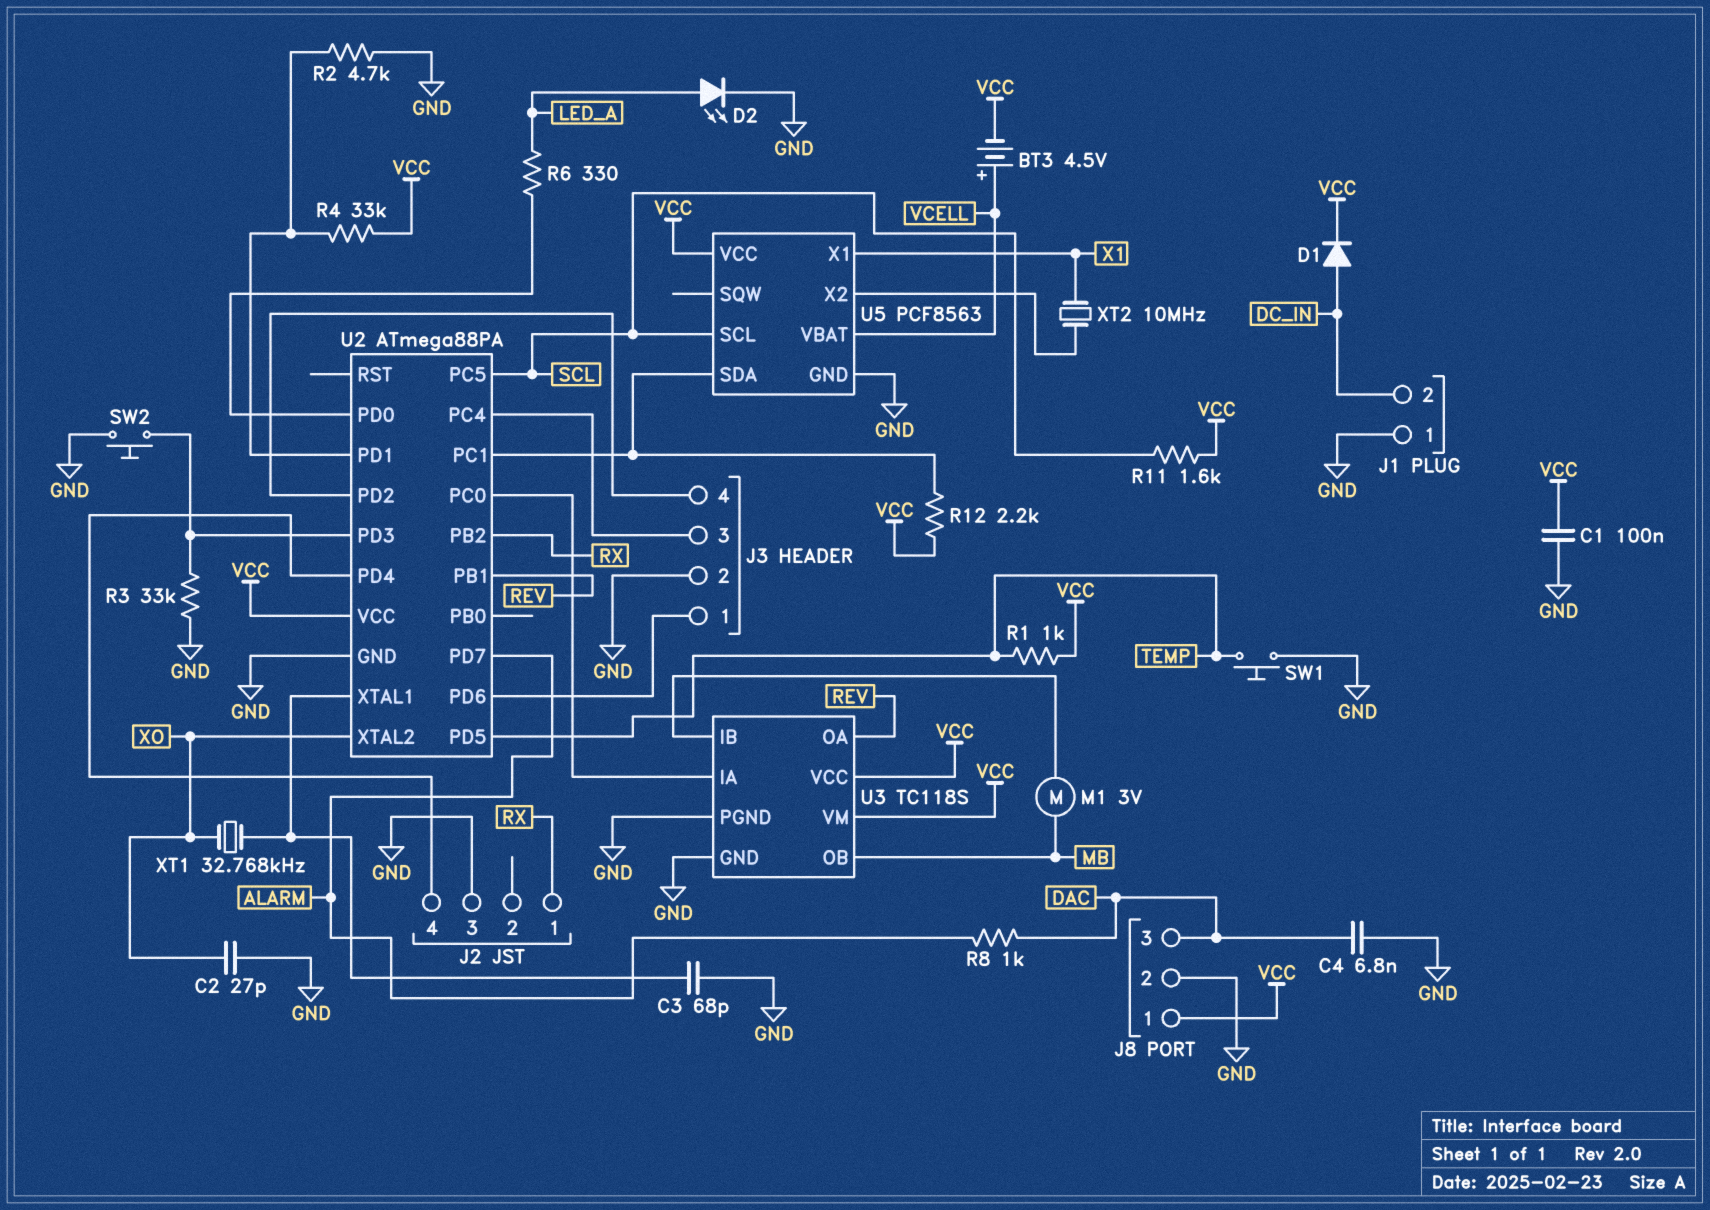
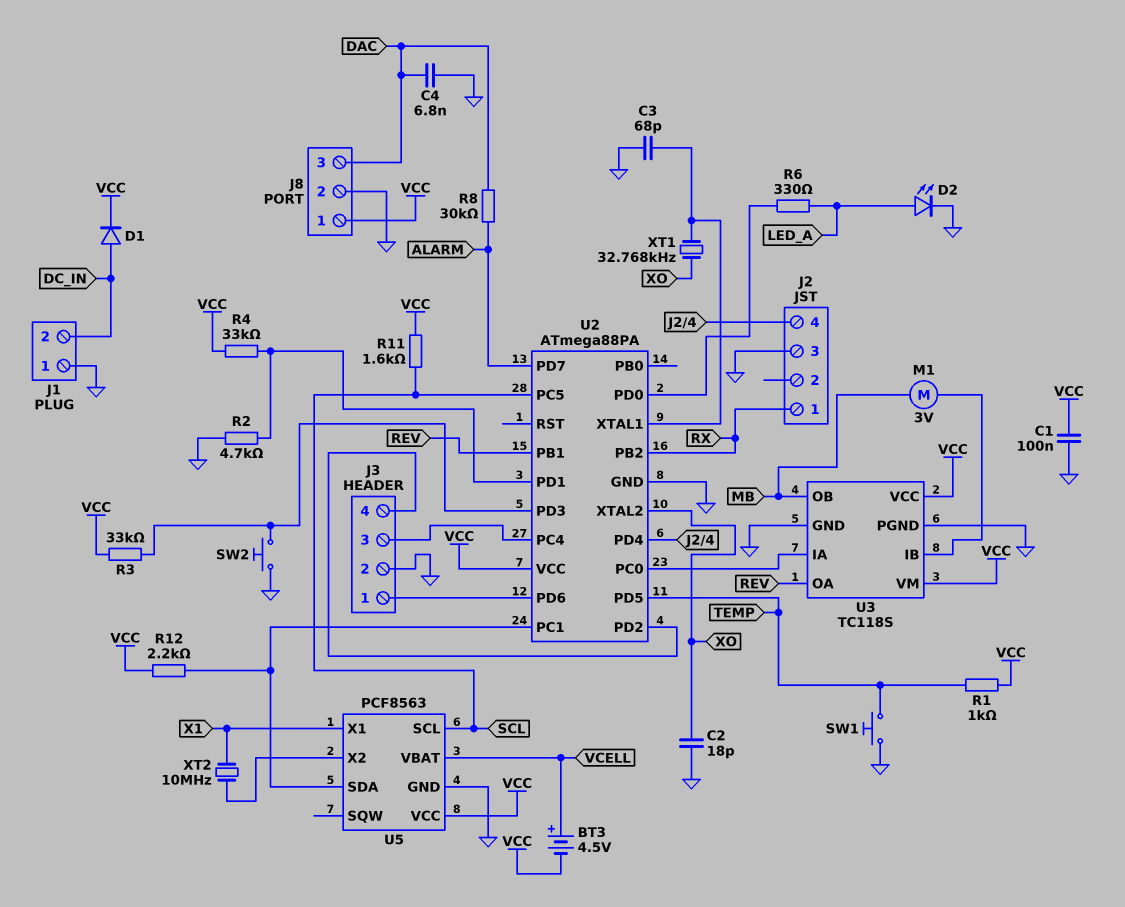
C2: 27pF (GND, XO) -> 18pF (GND, XO)
R3: 33k (GND, U2/PD3) -> 33k (U2/PD3, VCC)
R8: 1k (ALARM, DAC) -> 30k (ALARM, DAC)

